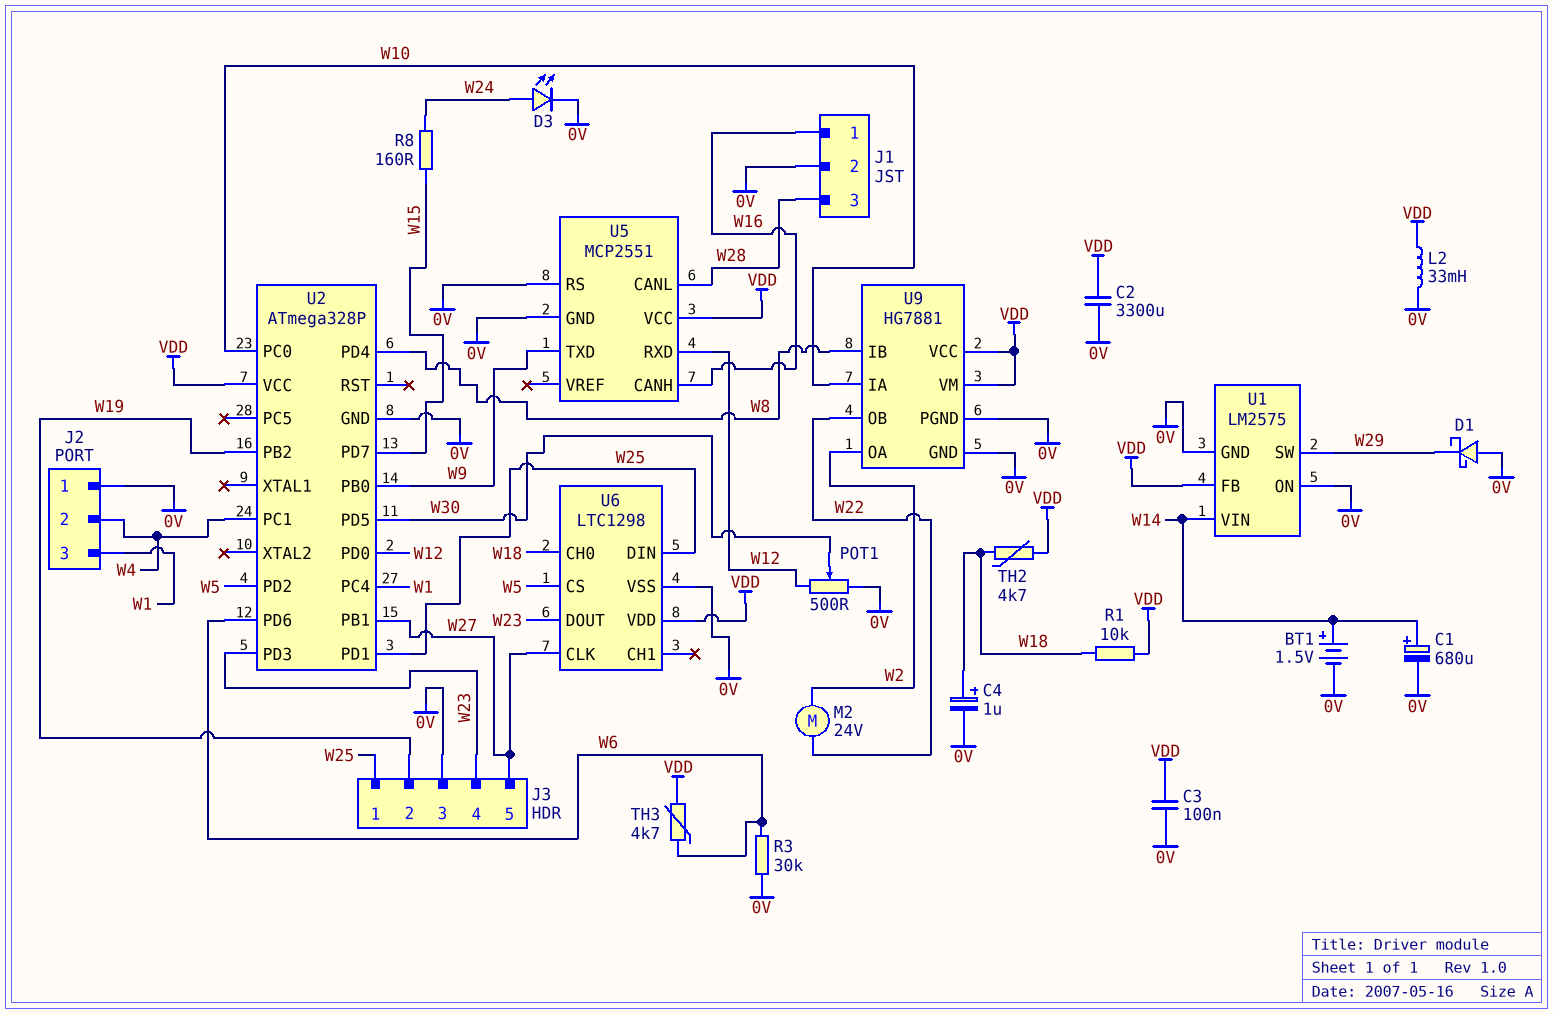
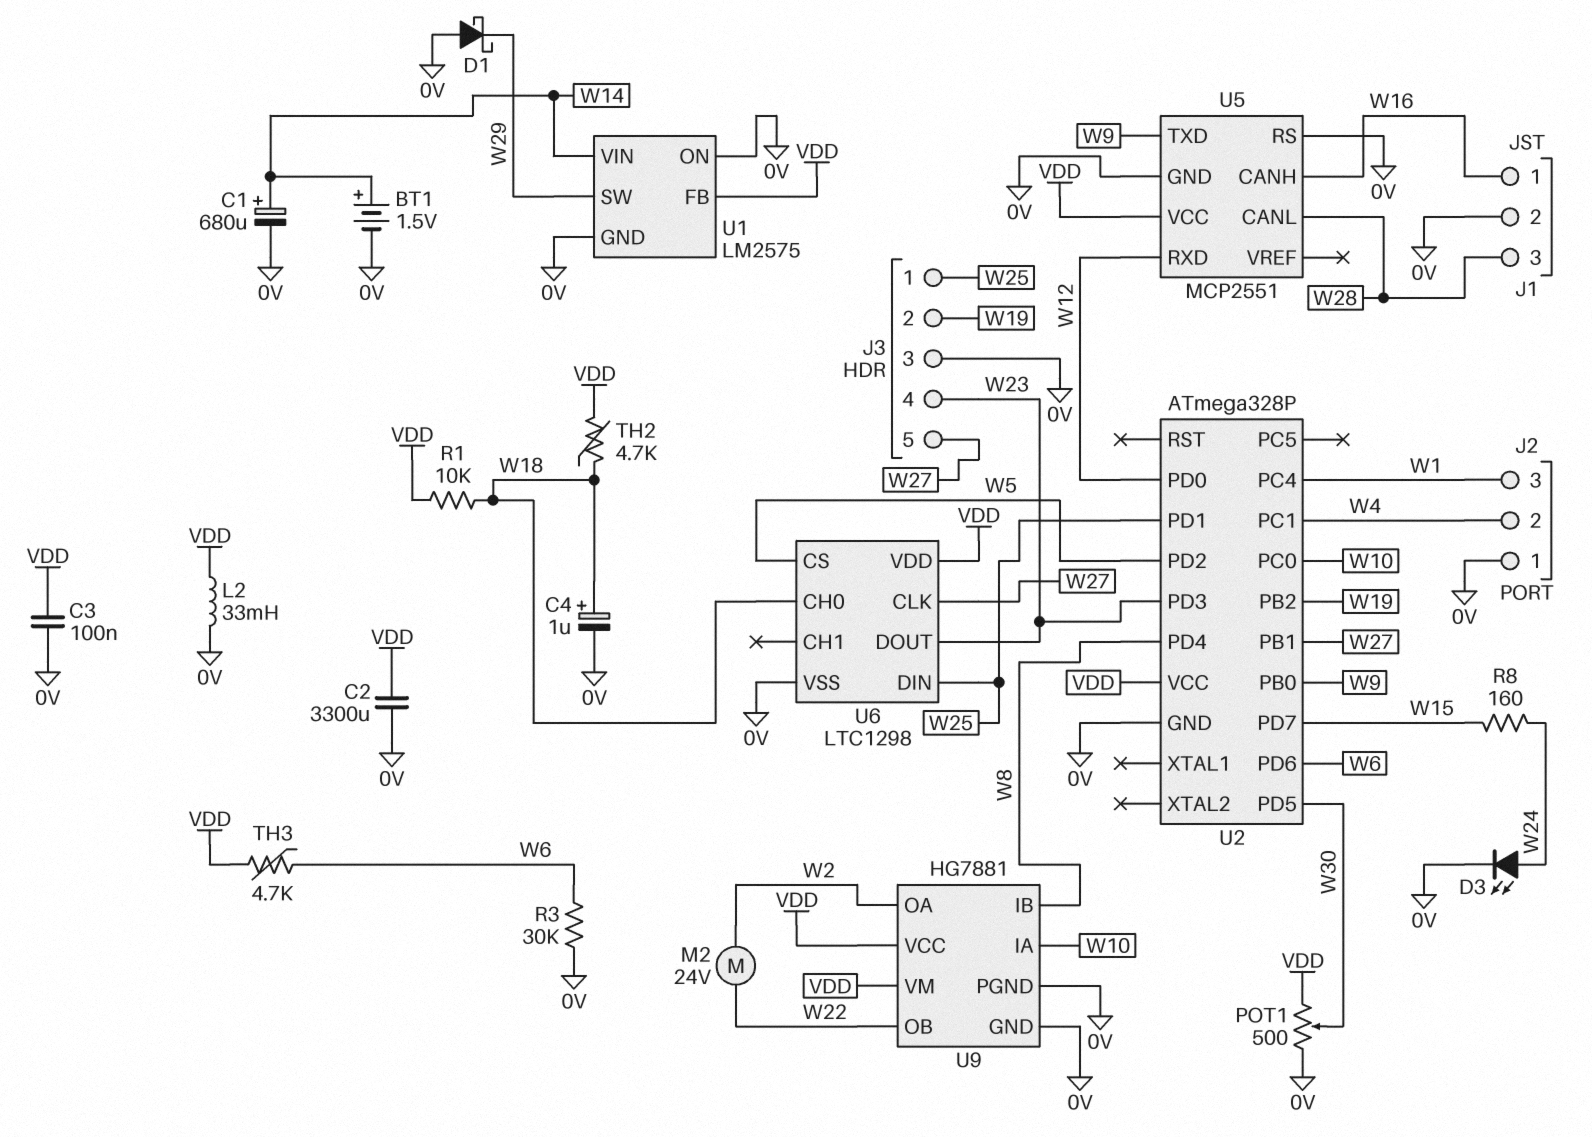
POT1: 500 (0V, W12, wiper W30) -> 500 (0V, VDD, wiper W30)

